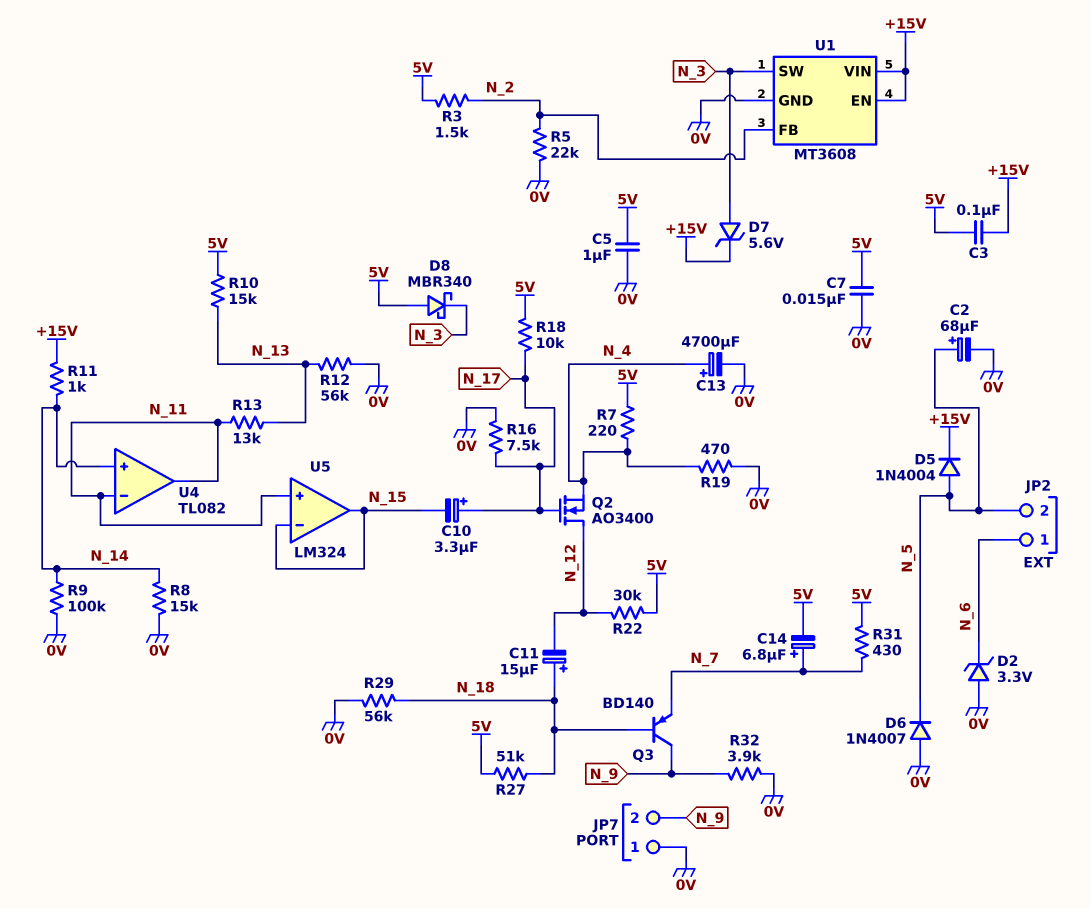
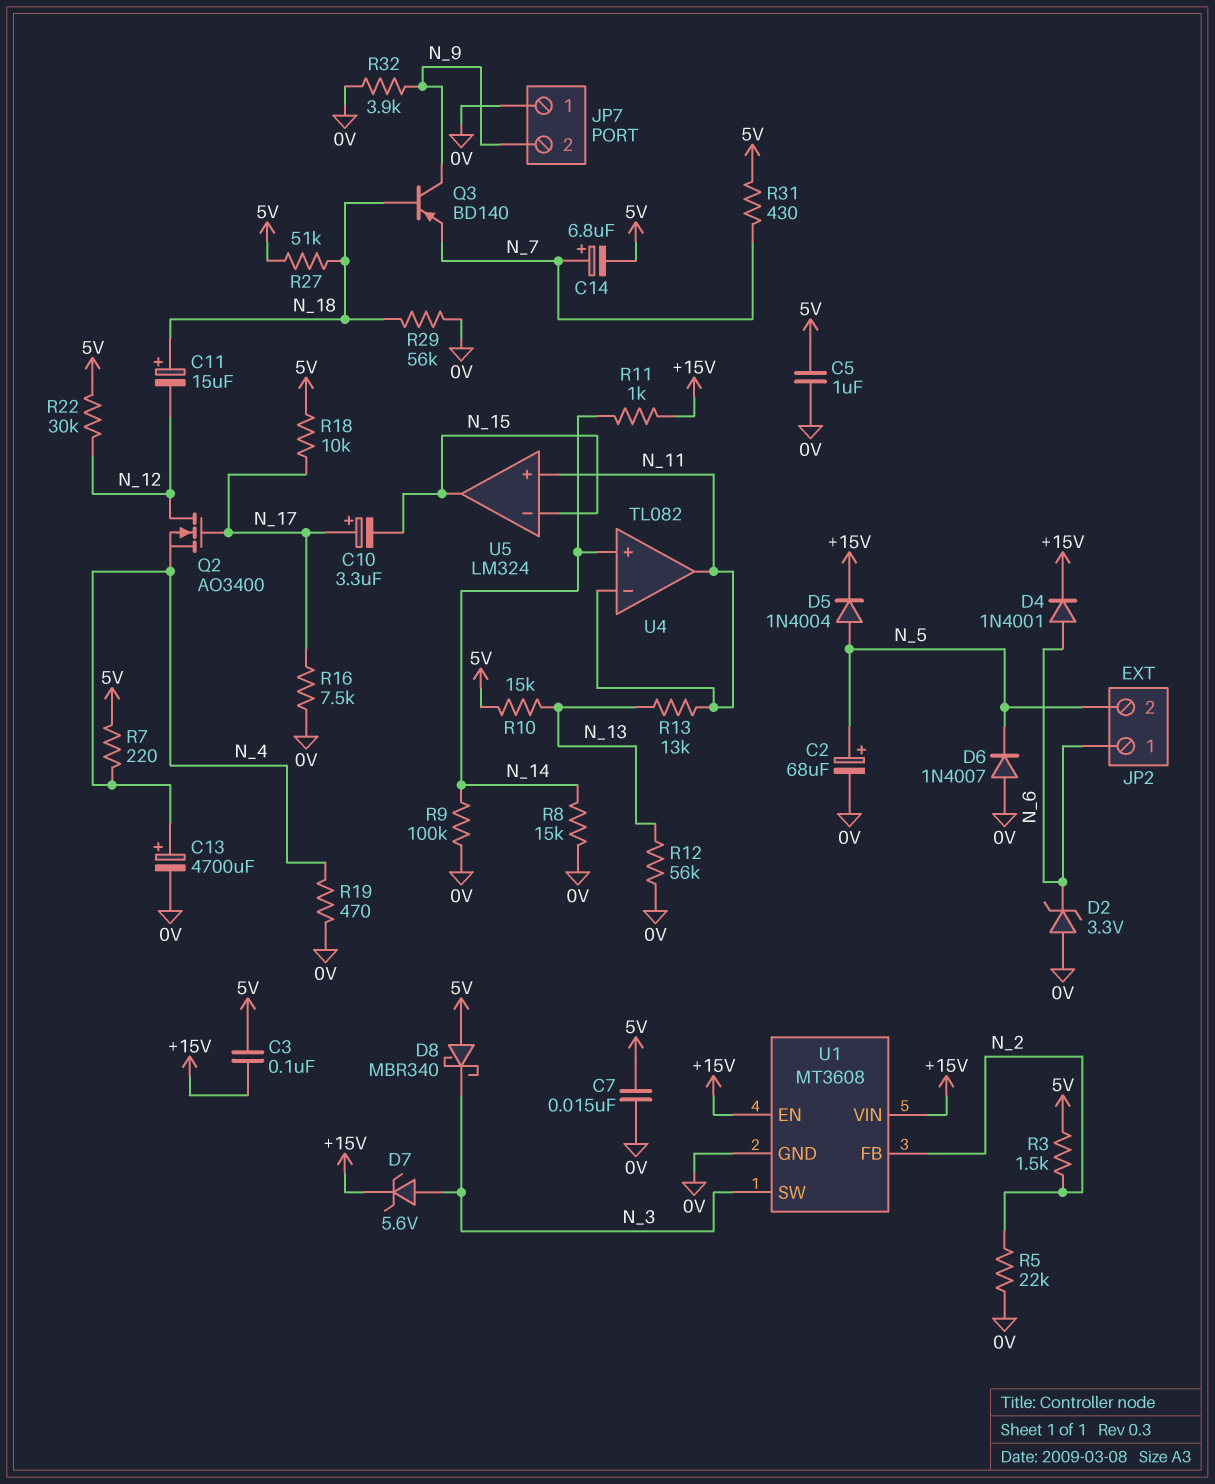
D4: none -> diode 1N4001 (A N_6, K +15V)

